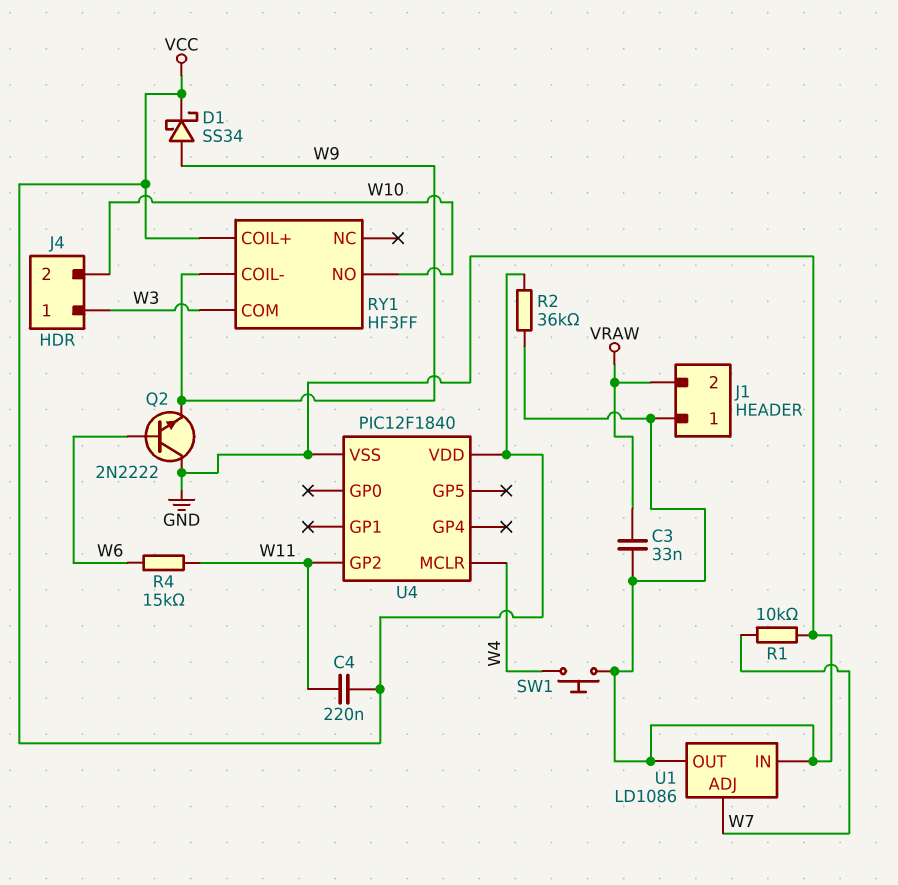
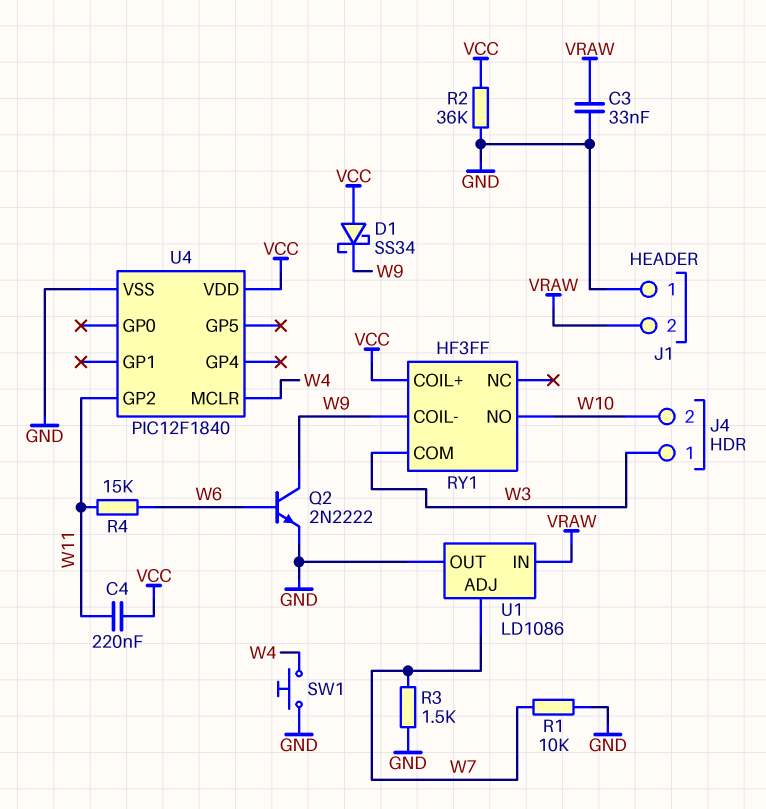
D1: schottky SS34 (A W9, K VCC) -> schottky SS34 (A VCC, K W9)
Q2: NPN 2N2222 (B W6, C GND, E W9) -> NPN 2N2222 (B W6, C W9, E GND)
R3: none -> 1.5k (GND, W7)
U1 pin IN: GND -> VRAW

